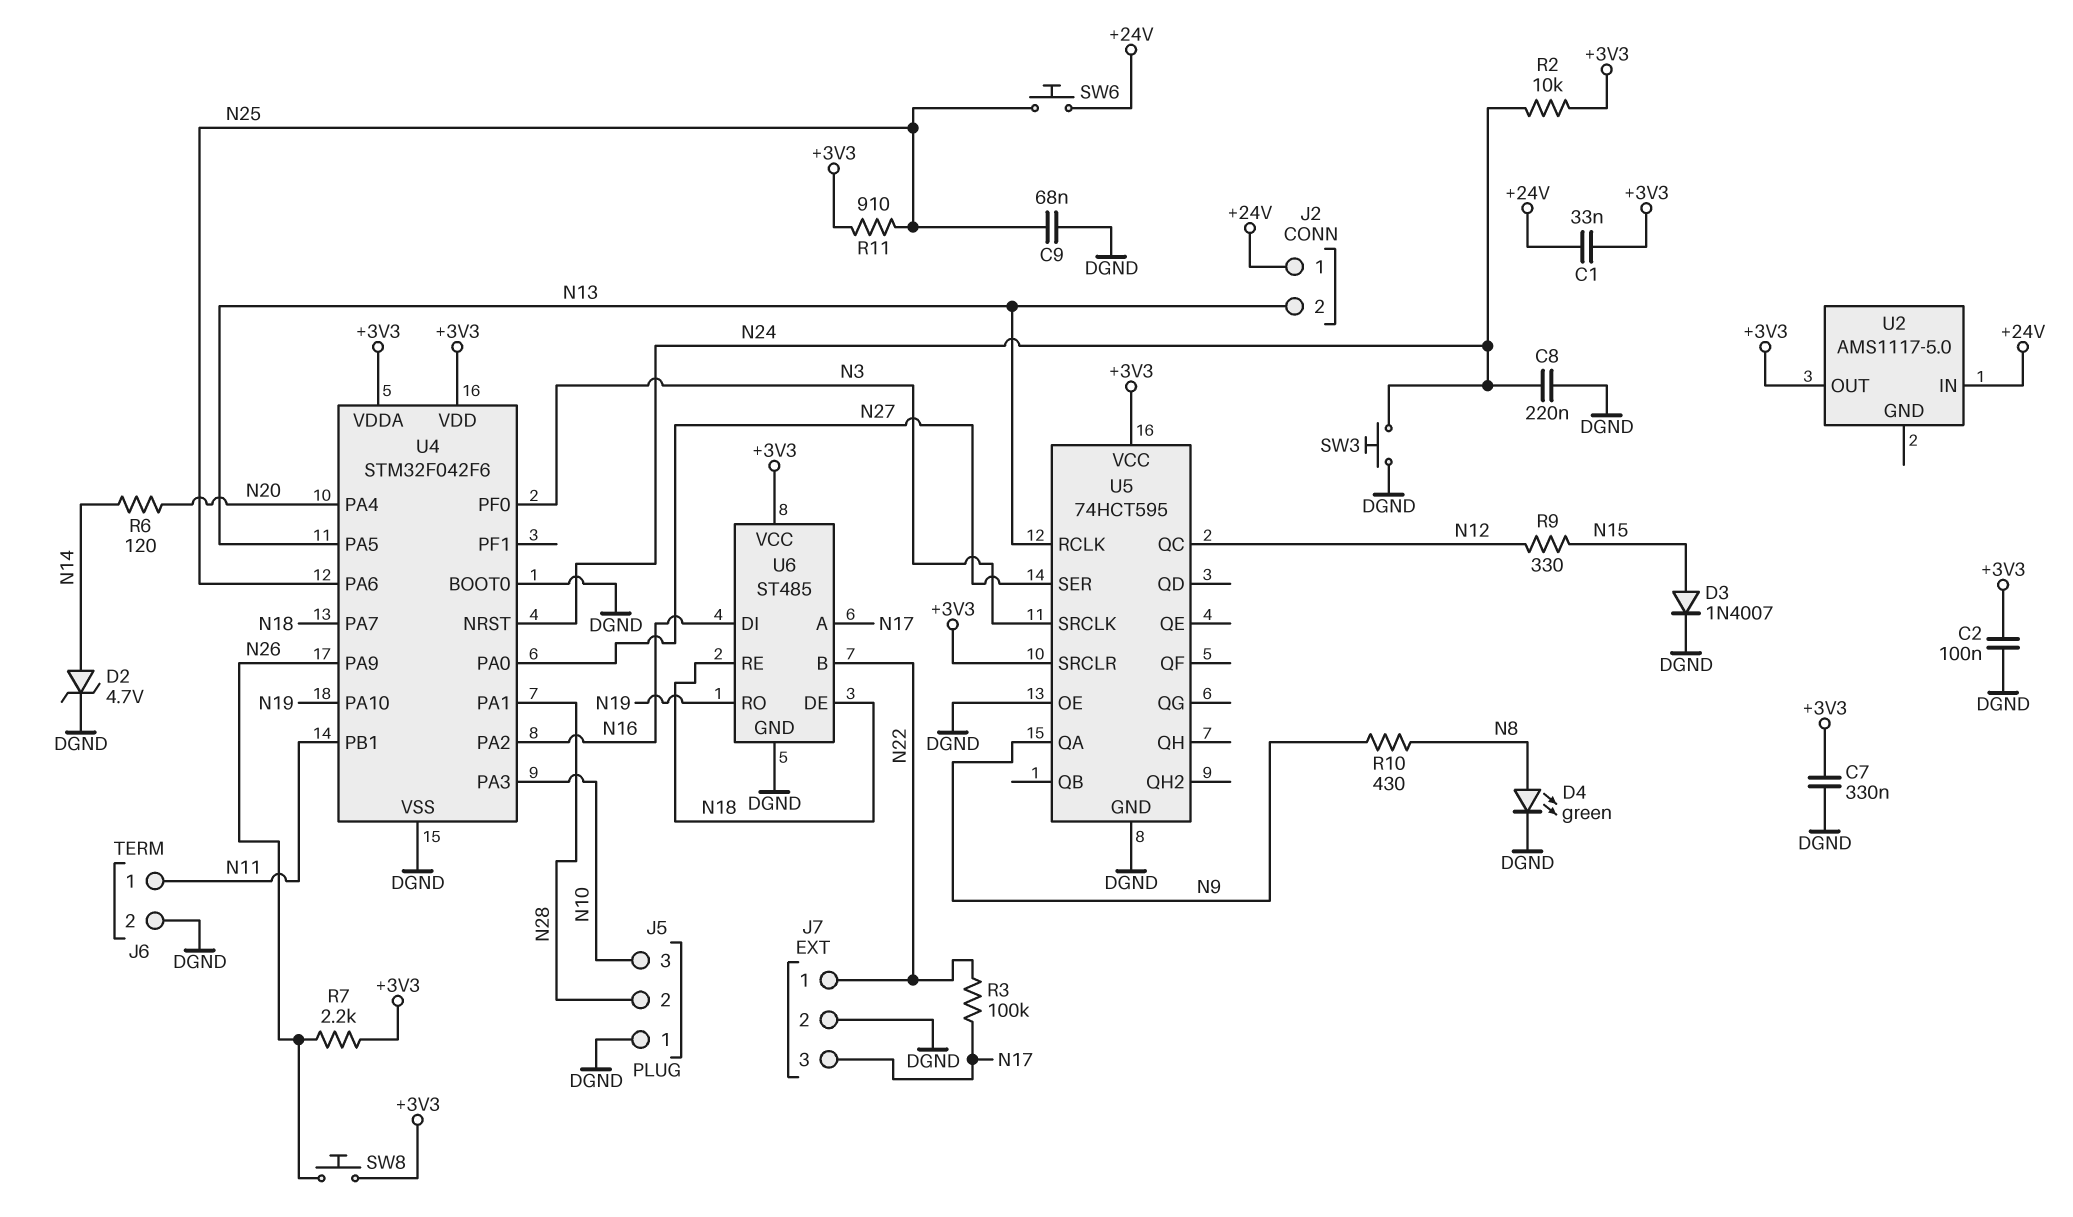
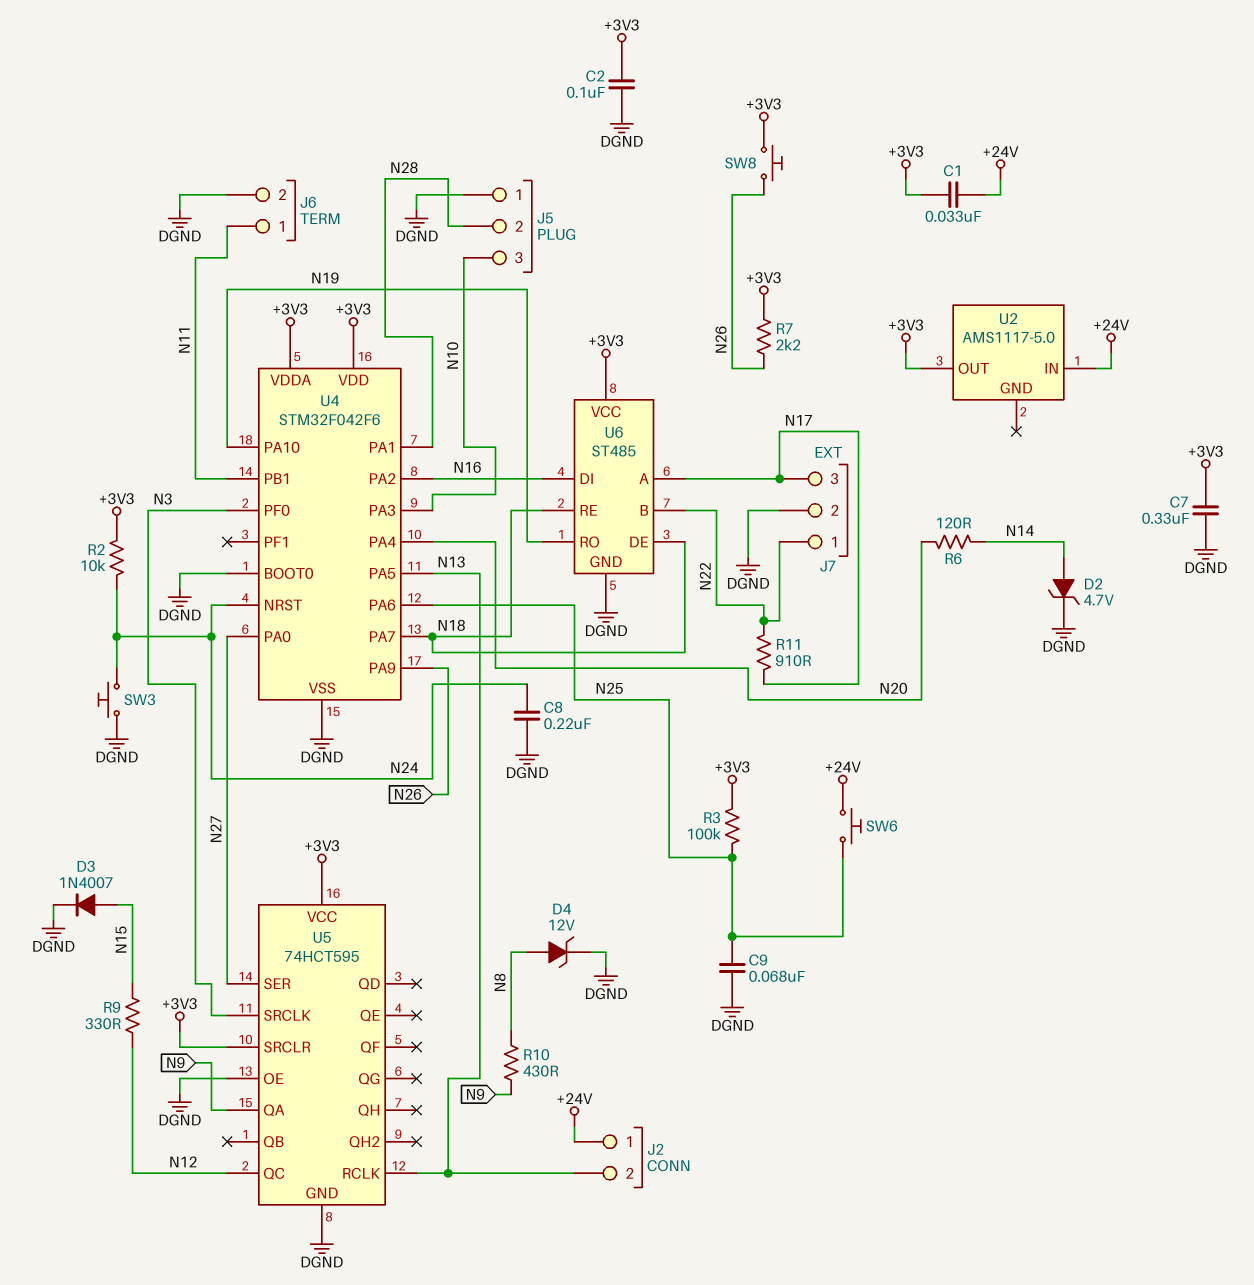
D4: LED green (A N8, K DGND) -> zener 12V (A N8, K DGND)
R3: 100k (N17, N22) -> 100k (+3V3, N25)
R11: 910 (+3V3, N25) -> 910 (N17, N22)

